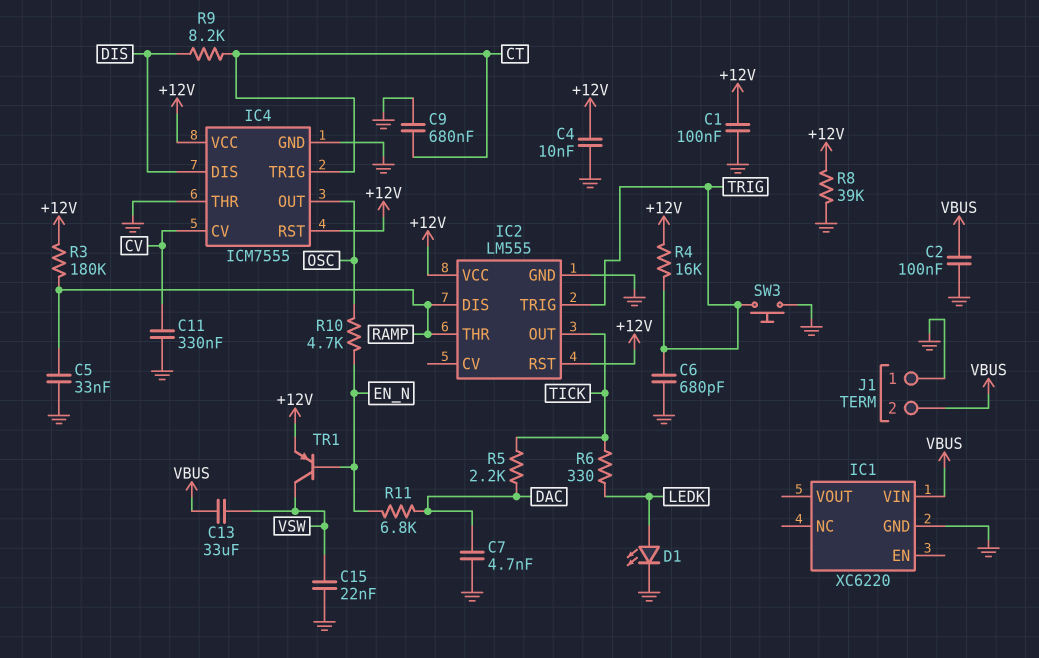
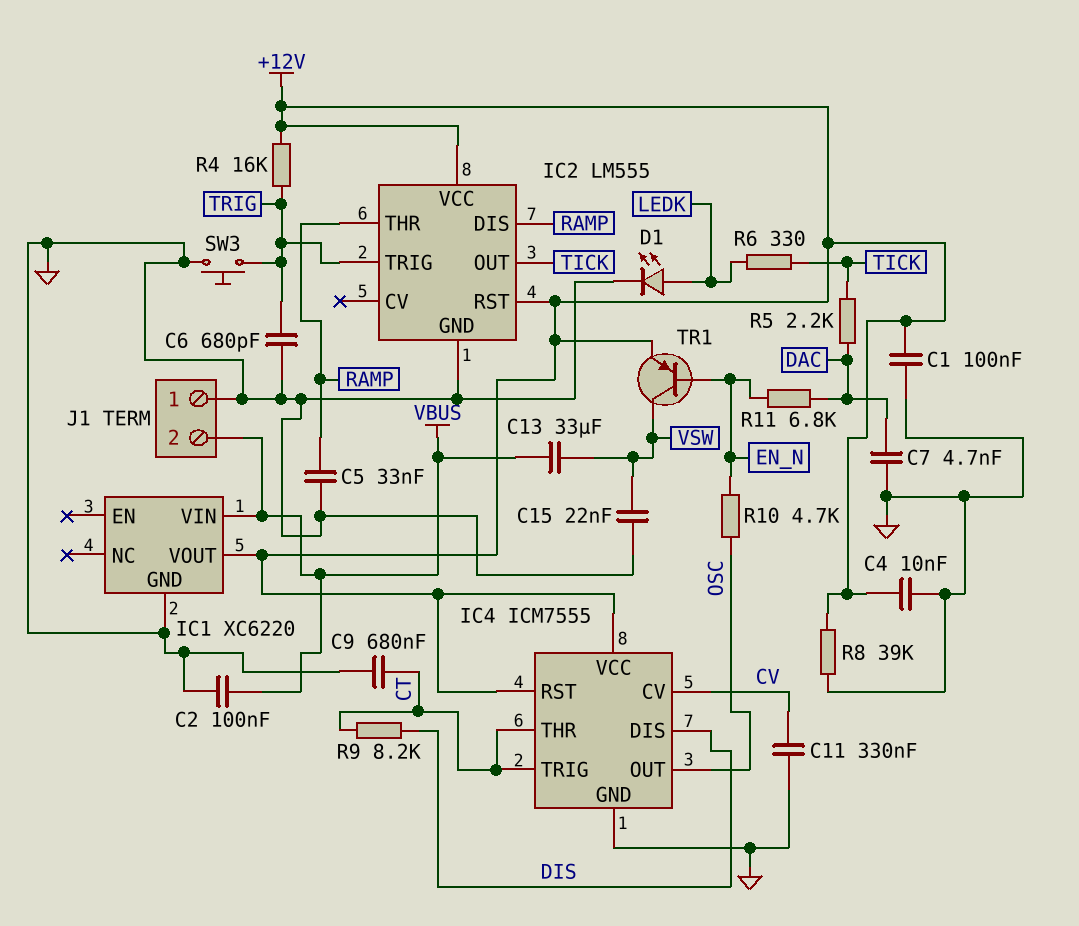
IC1 pin VOUT: none -> +12V
IC4 pin THR: GND -> CT
R3: 180k (+12V, RAMP) -> none

